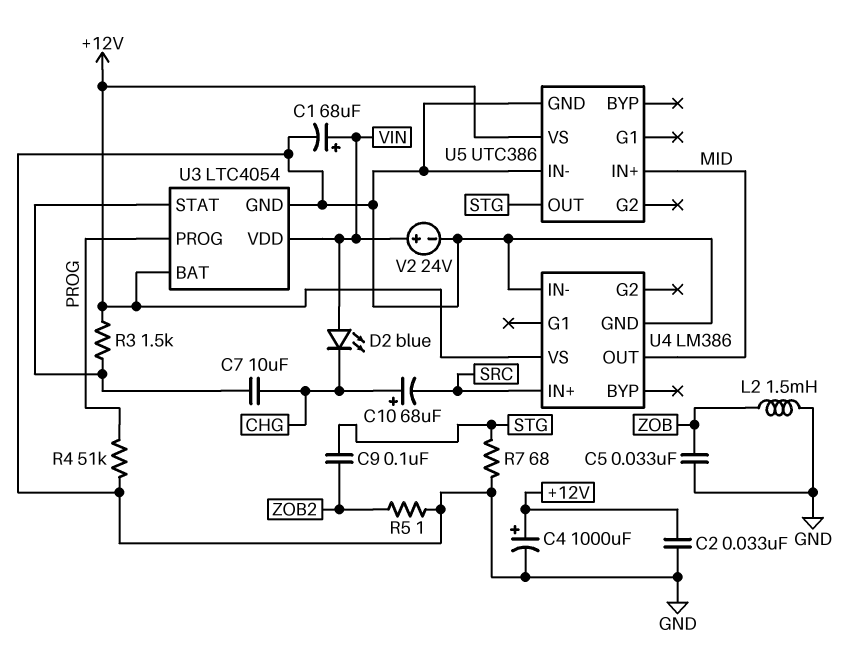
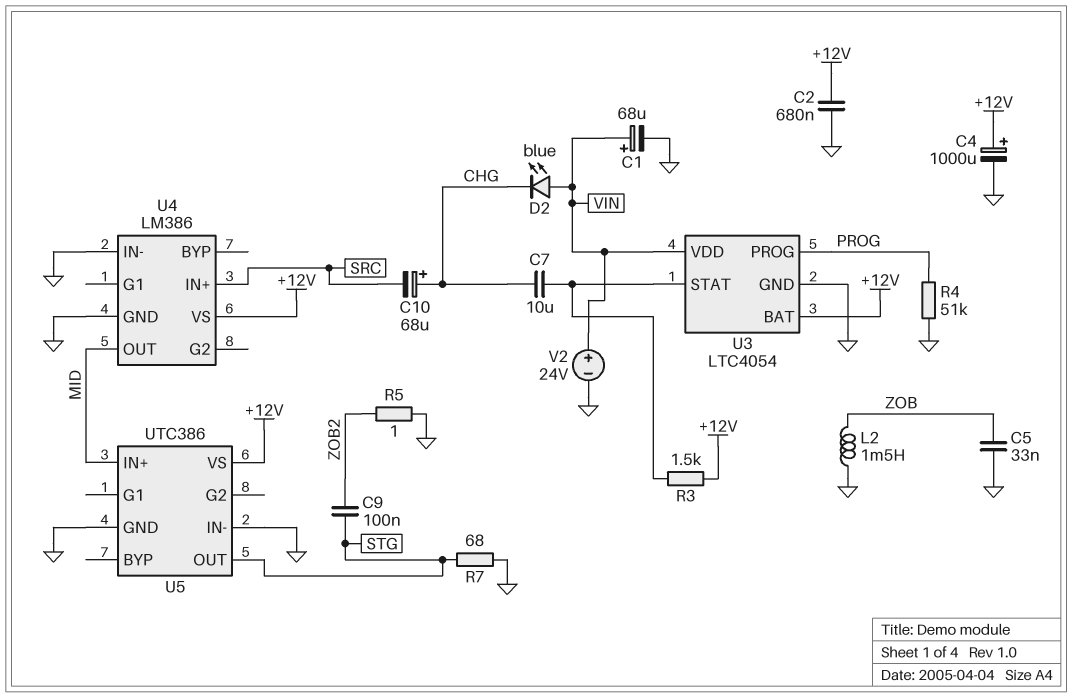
C2: 33nF (+12V, GND) -> 680nF (+12V, GND)

